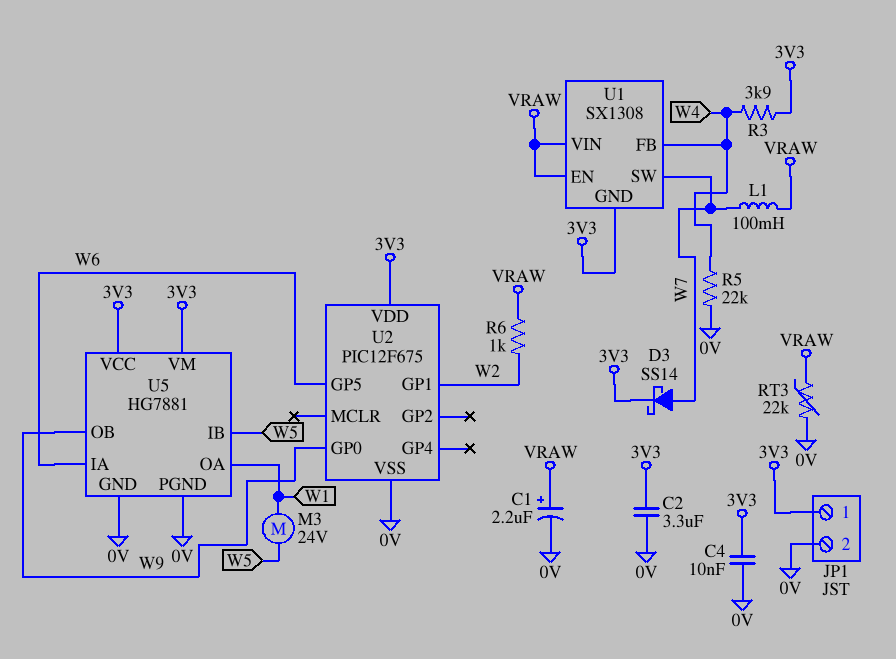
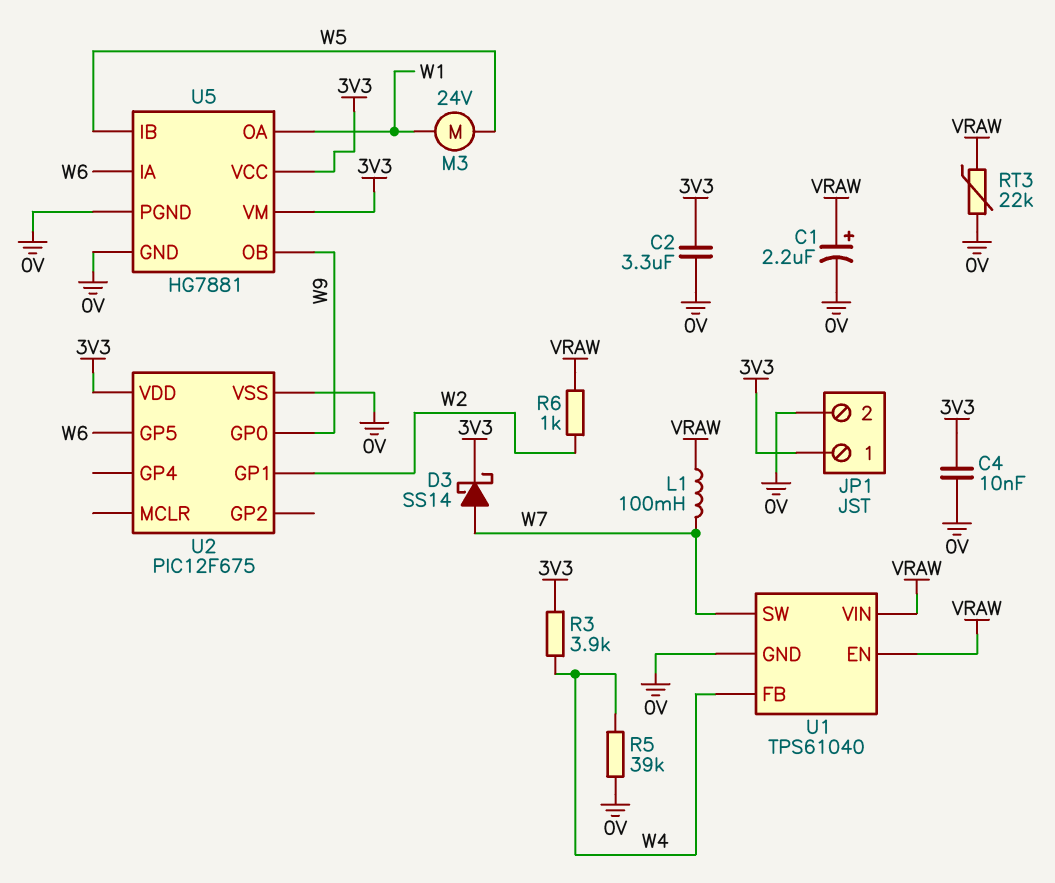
R5: 22k (0V, W4) -> 39k (0V, W4)
U1: SX1308 -> TPS61040
U1 pin GND: 3V3 -> 0V

